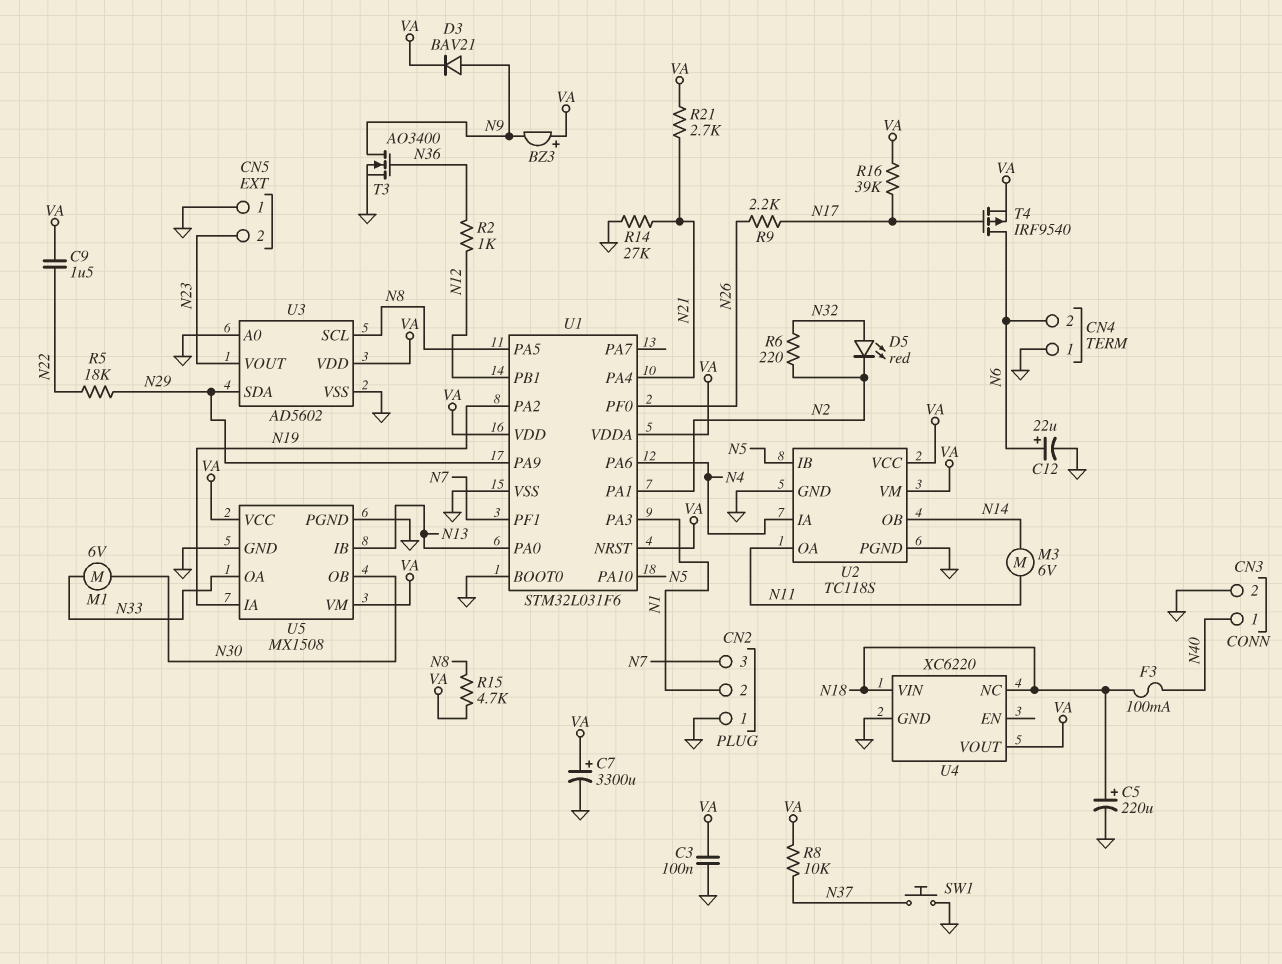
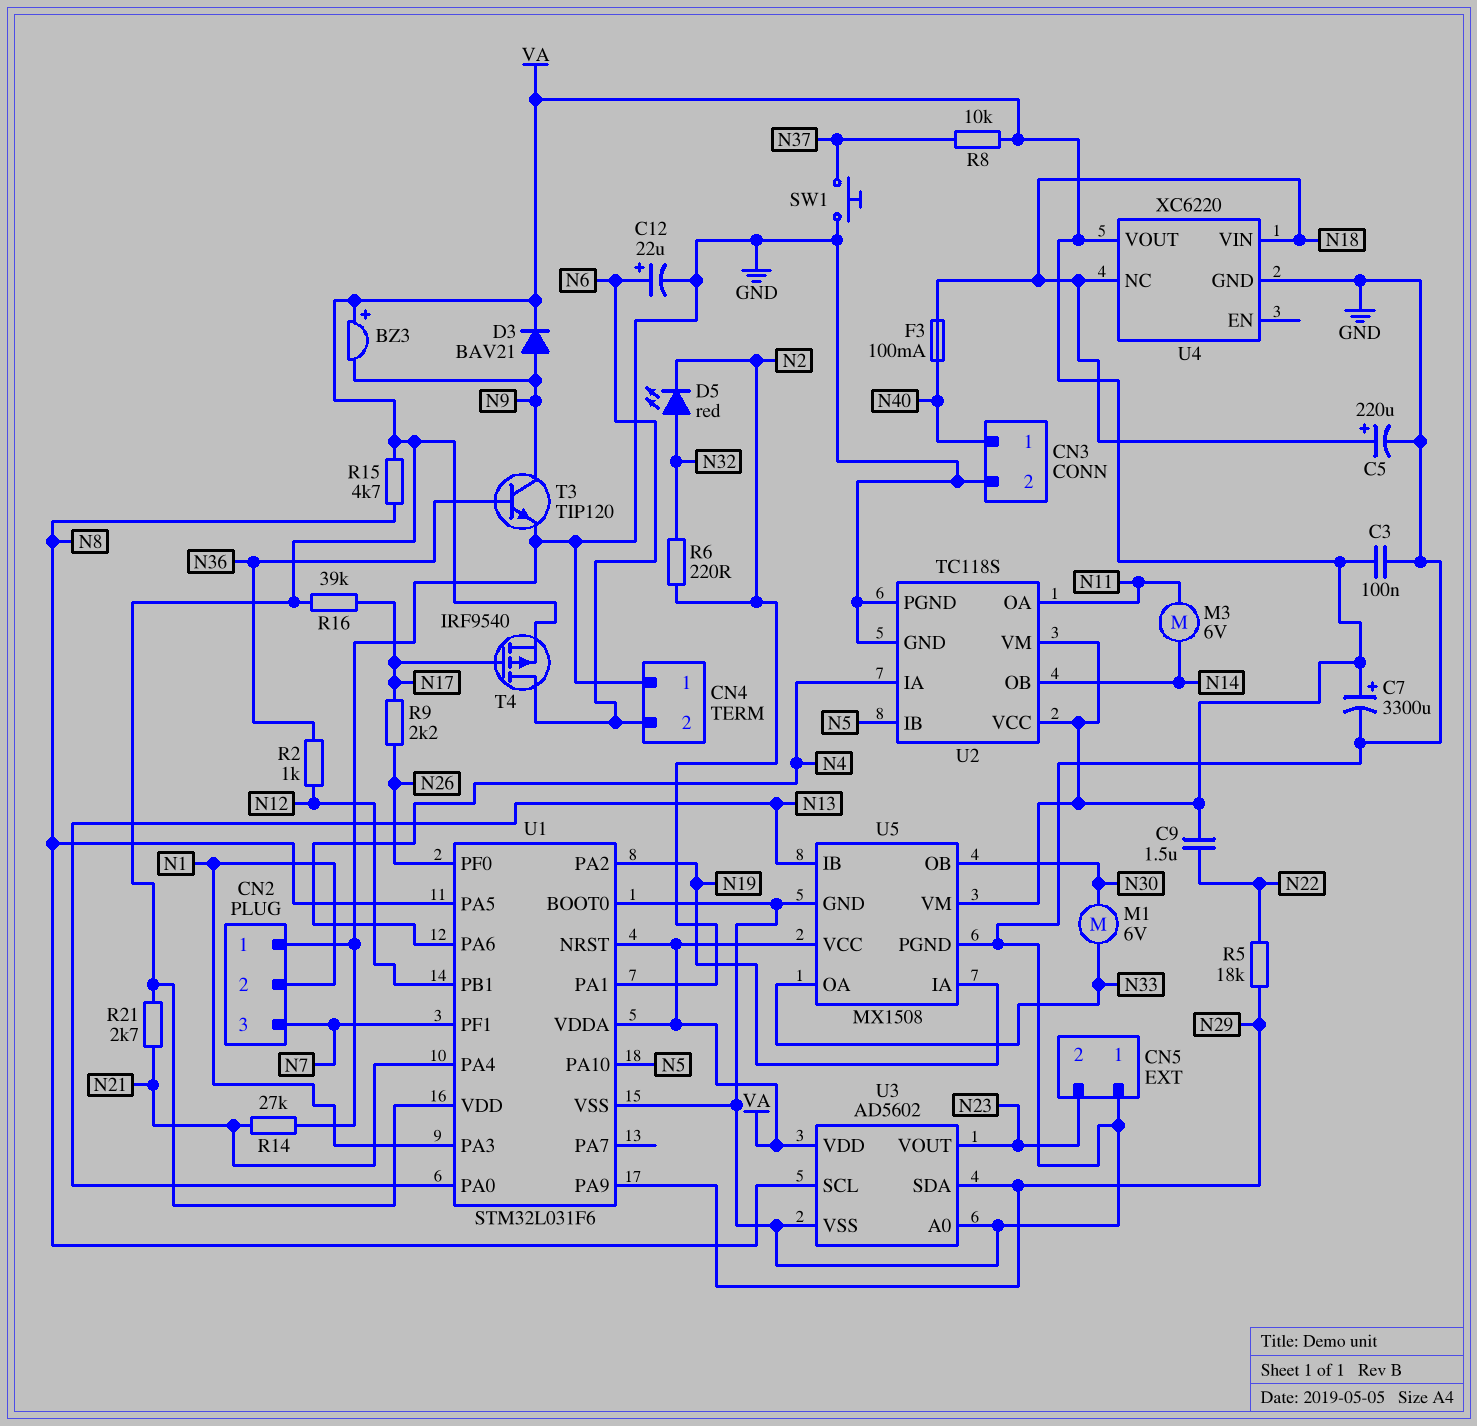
T3: NMOS AO3400 (G N36, D N9, S GND) -> NPN TIP120 (B N36, C N9, E GND)

